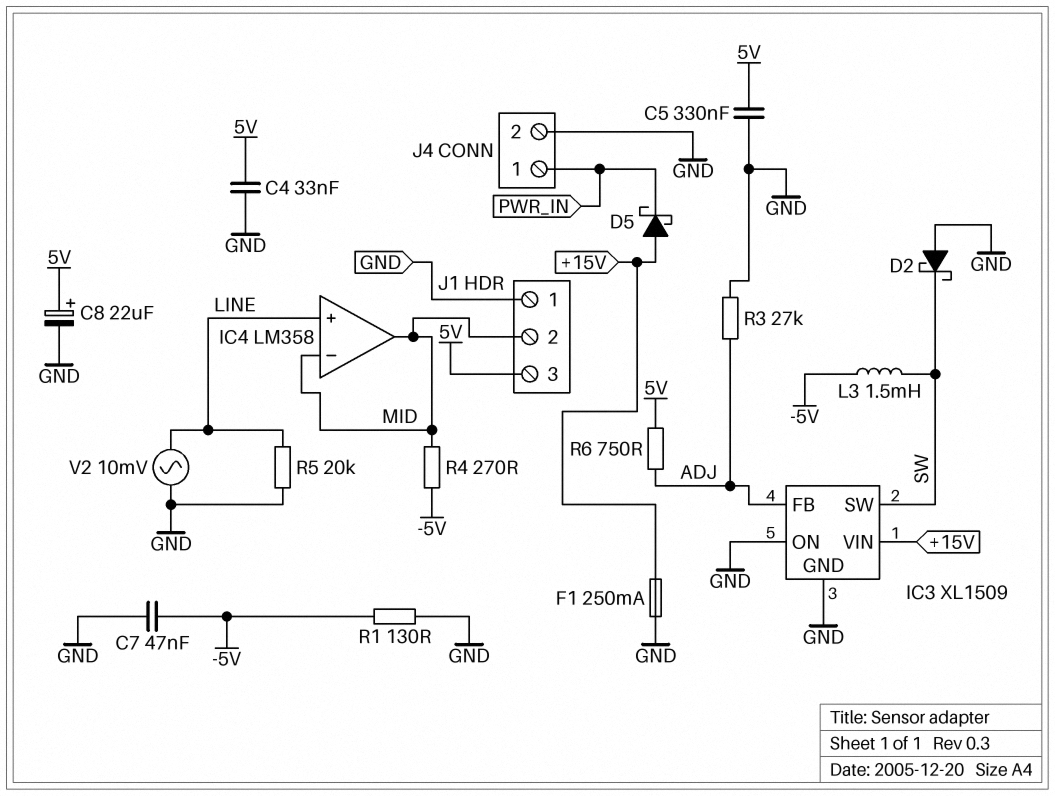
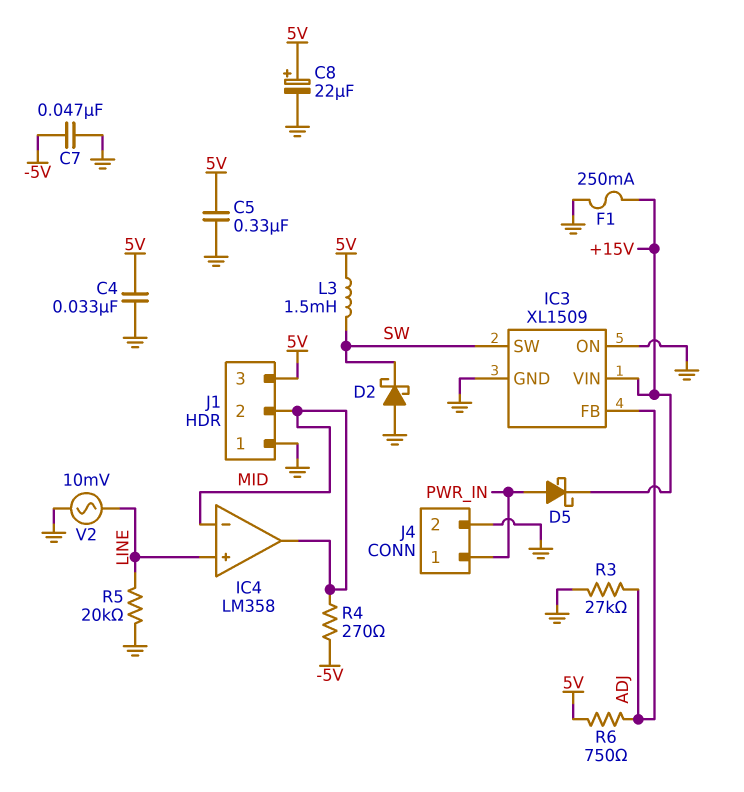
D5: schottky (A +15V, K PWR_IN) -> schottky (A PWR_IN, K +15V)
L3: 1.5mH (-5V, SW) -> 1.5mH (5V, SW)
R1: 130 (-5V, GND) -> none

